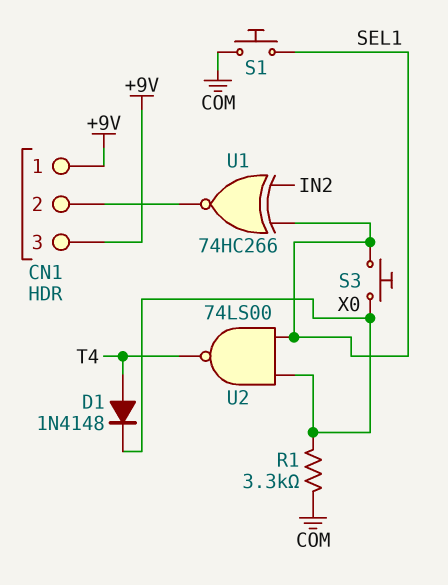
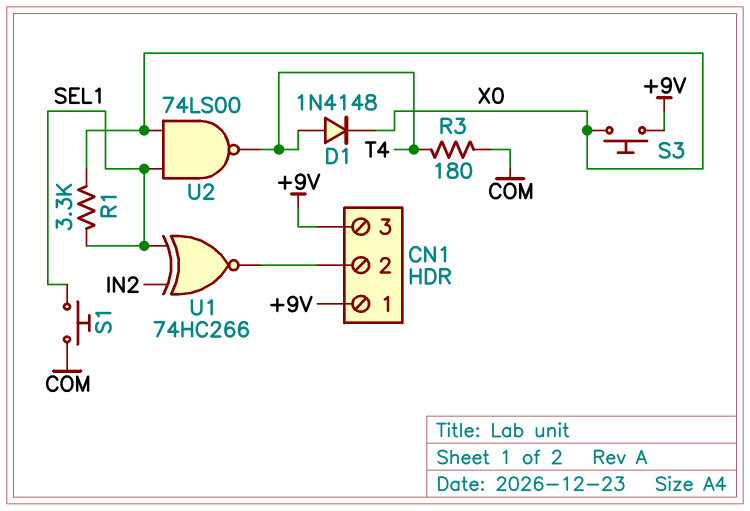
R1: 3.3k (COM, X0) -> 3.3k (SEL1, X0)
R3: none -> 180 (COM, T4)
S3: button (SEL1, X0) -> button (+9V, X0)

